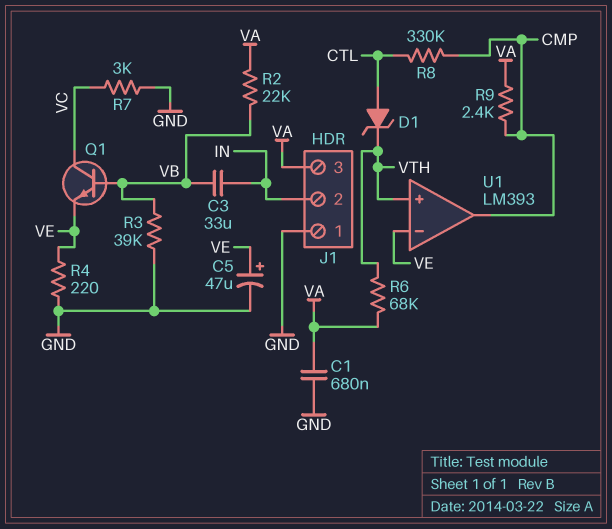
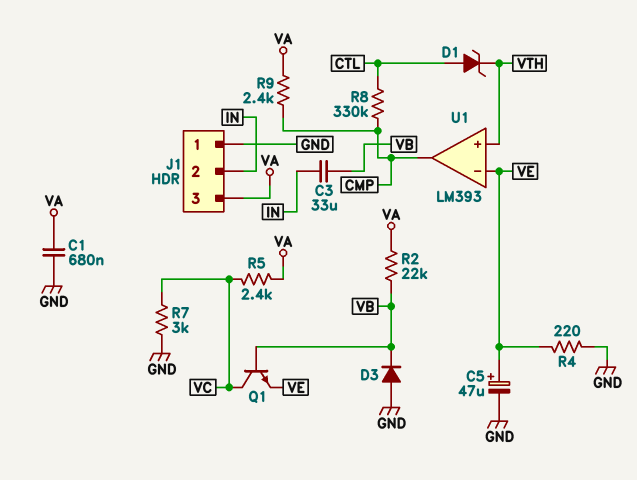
D3: none -> diode (A GND, K VB)
R3: 39k (GND, VB) -> none
R5: none -> 2.4k (VA, VC)
R6: 68k (VA, VTH) -> none

